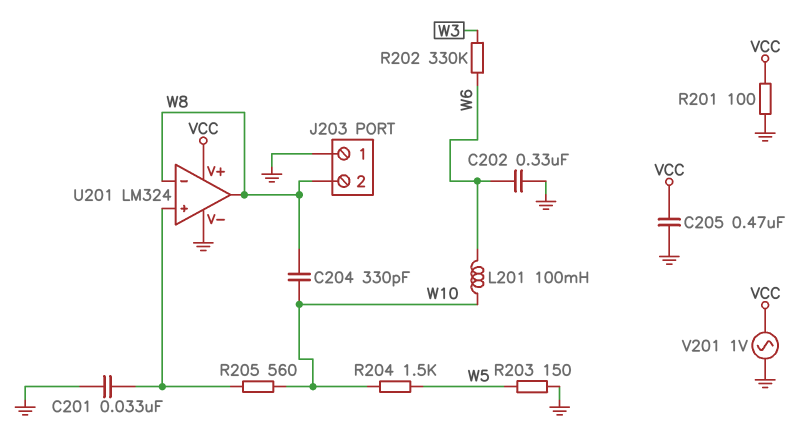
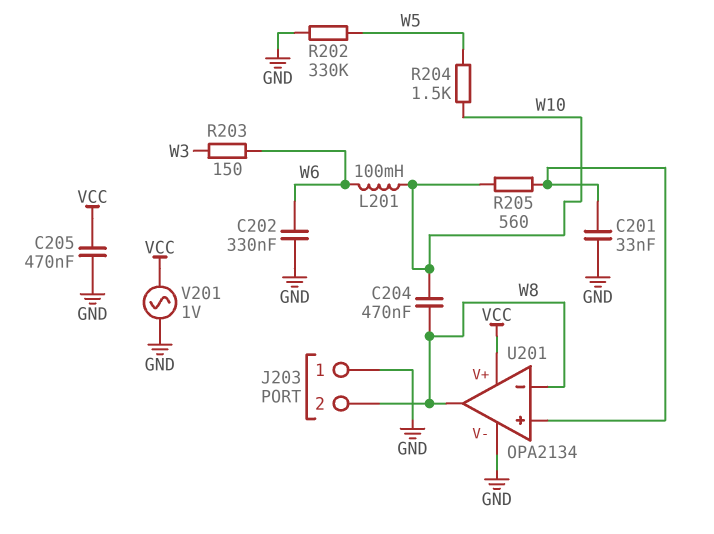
C204: 330pF (W8, W10) -> 470nF (W8, W10)
R201: 100 (GND, VCC) -> none
R202: 330k (W3, W6) -> 330k (GND, W5)
R203: 150 (GND, W5) -> 150 (W3, W6)
U201: LM324 -> OPA2134

